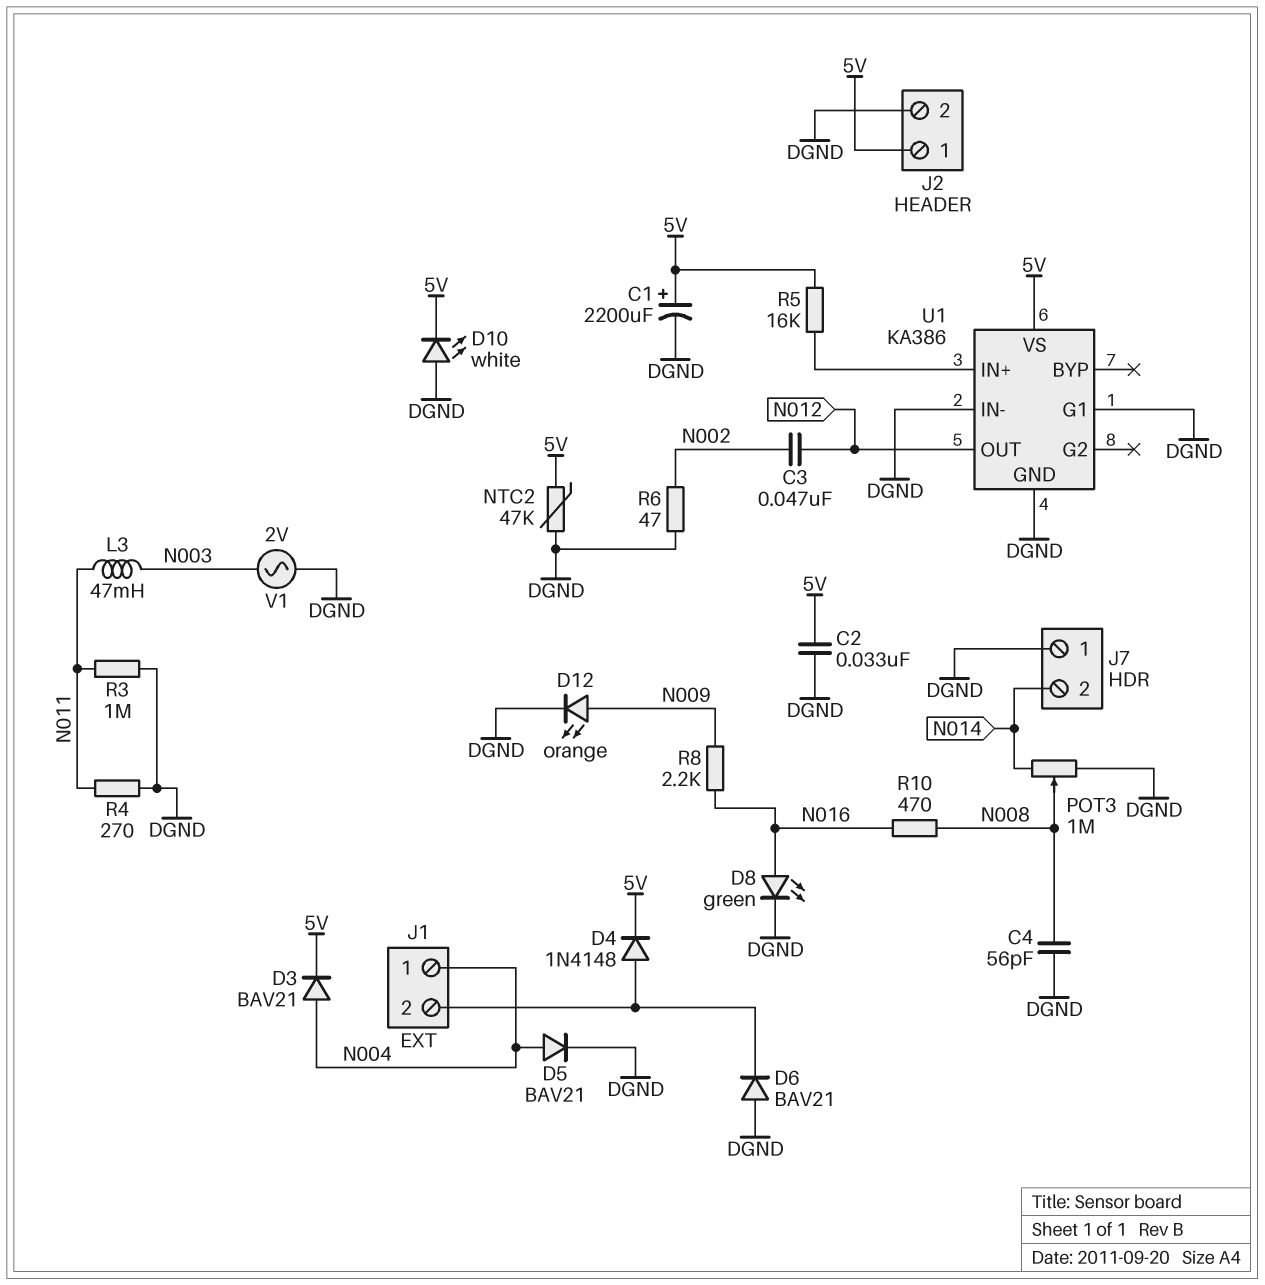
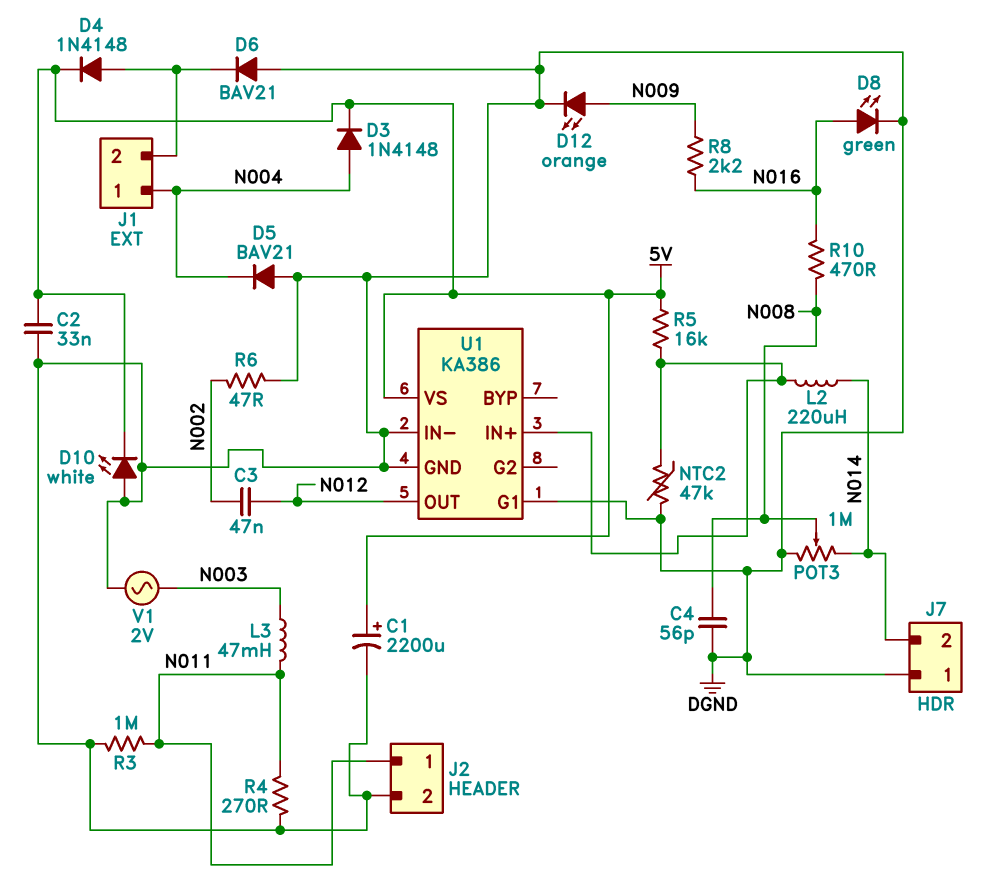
D3: diode BAV21 (A N004, K 5V) -> diode 1N4148 (A N004, K 5V)
D5: diode BAV21 (A N004, K DGND) -> diode BAV21 (A DGND, K N004)
J2 pin 1: 5V -> N011
L2: none -> 220uH (N014, U1/IN+)
NTC2: 47k (5V, DGND) -> 47k (DGND, U1/IN+)

